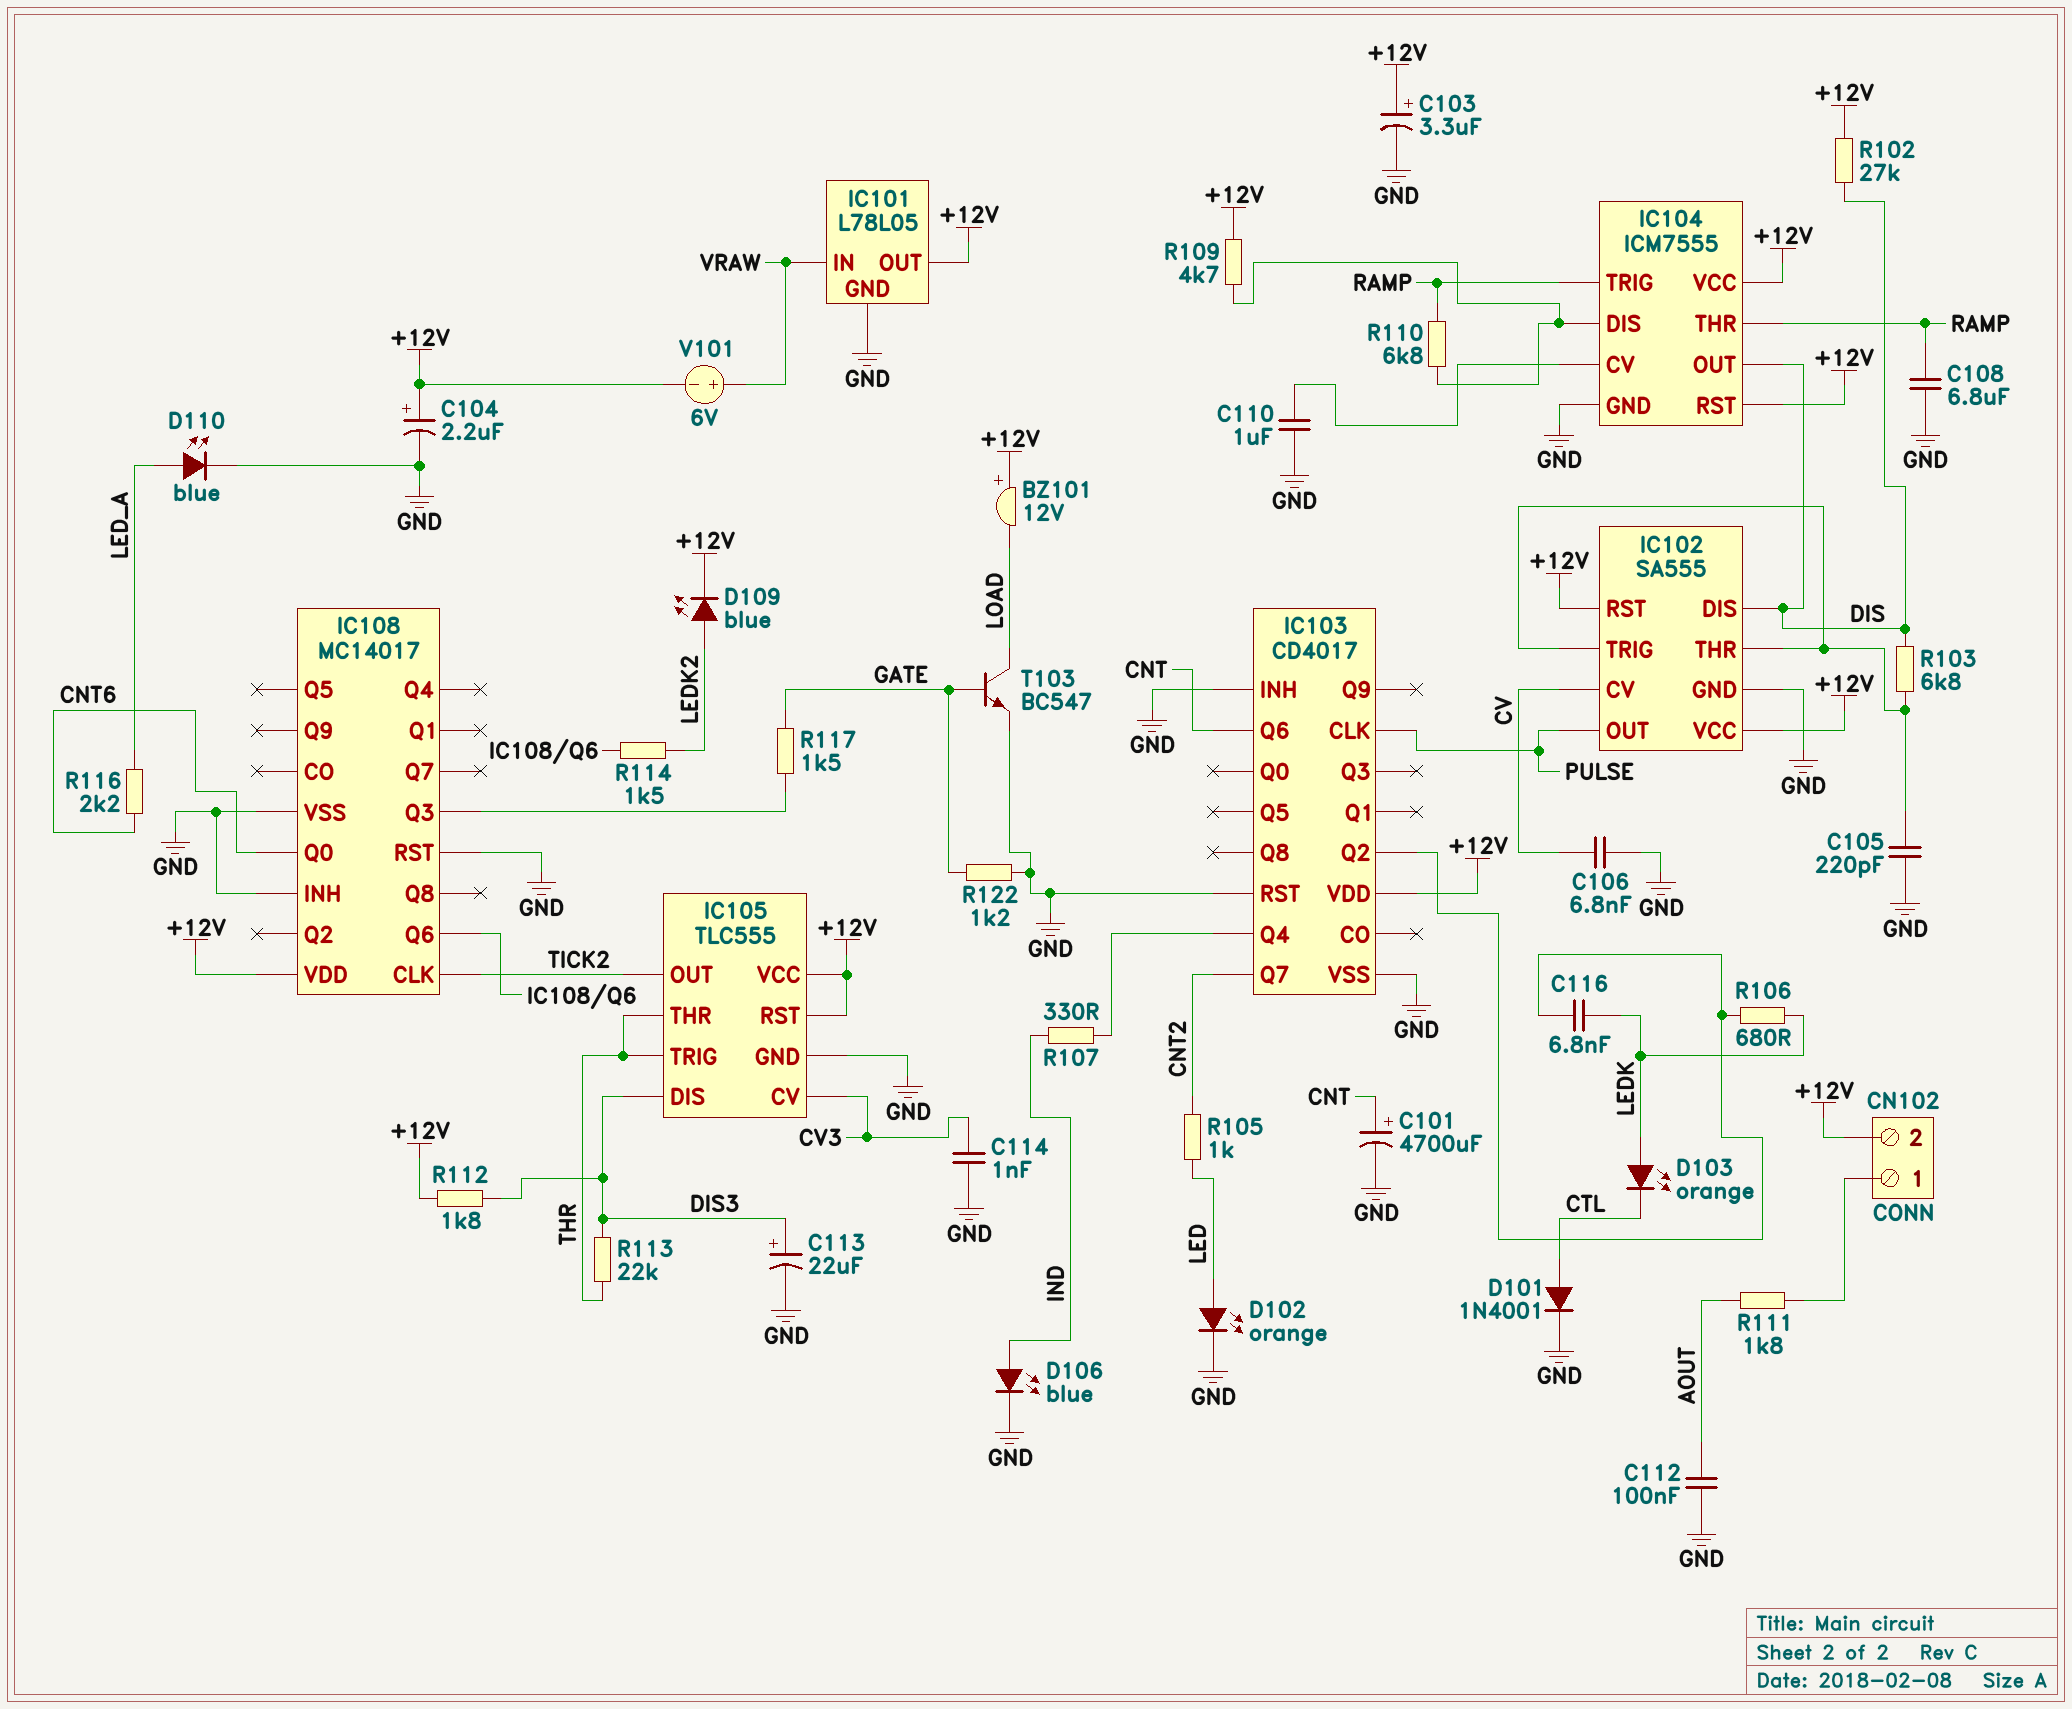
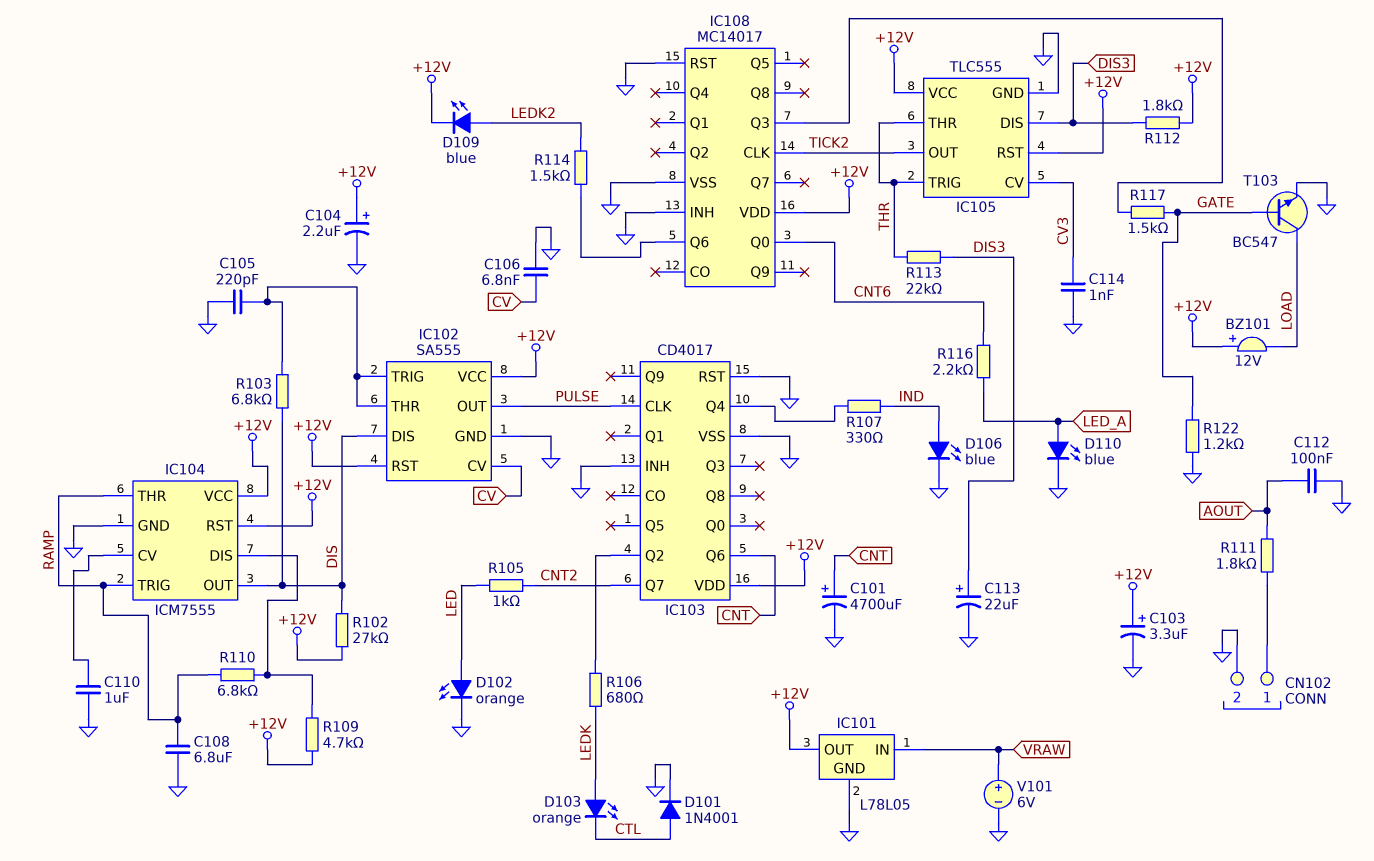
C116: 6.8nF (IC103/Q2, LEDK) -> none
CN102 pin 2: +12V -> GND
V101: 6V (plus VRAW, minus +12V) -> 6V (plus VRAW, minus GND)

